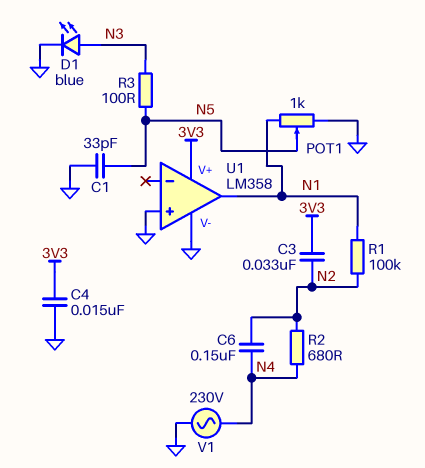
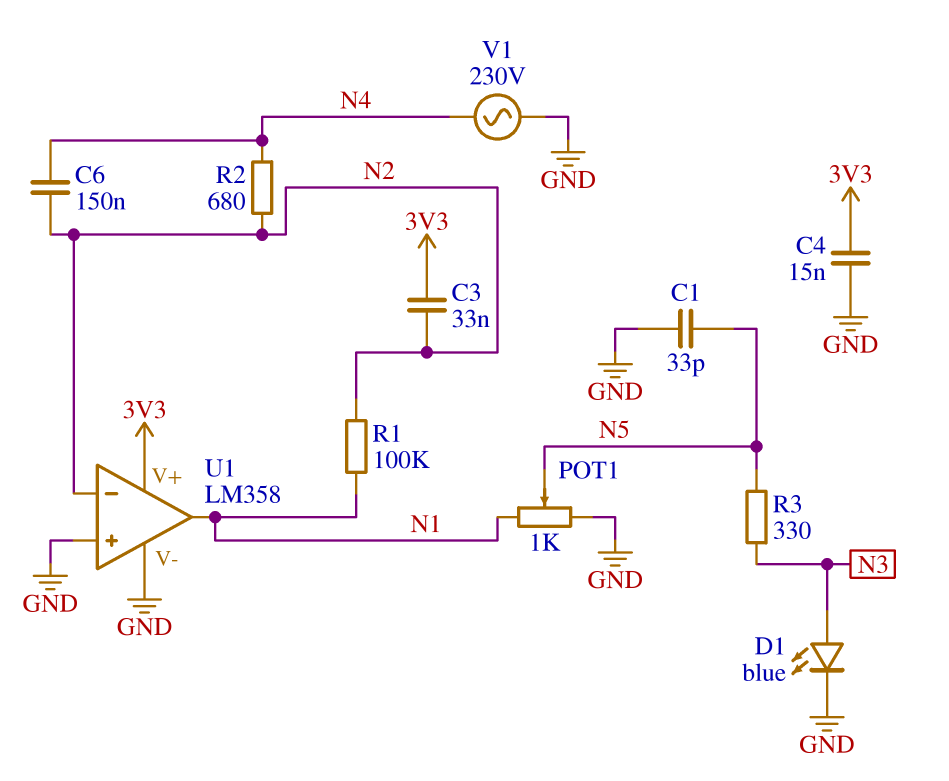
R3: 100 (N3, N5) -> 330 (N3, N5)
U1 pin in-: none -> N2

